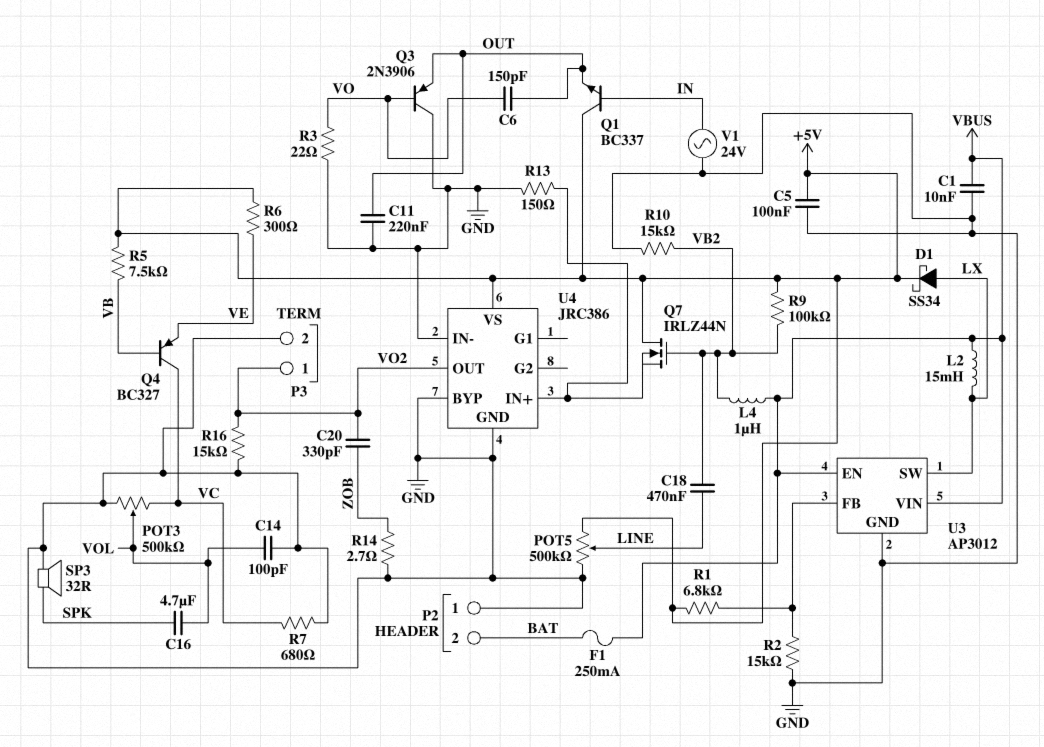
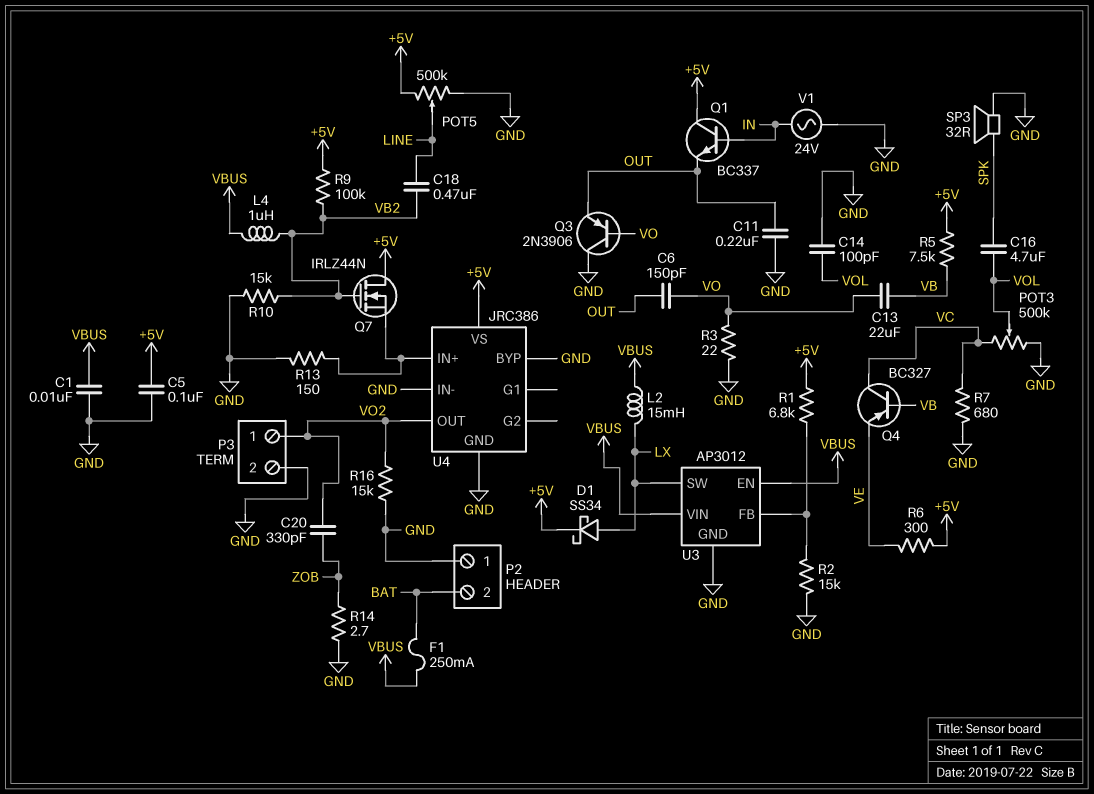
C13: none -> 22uF (VB, VO)

